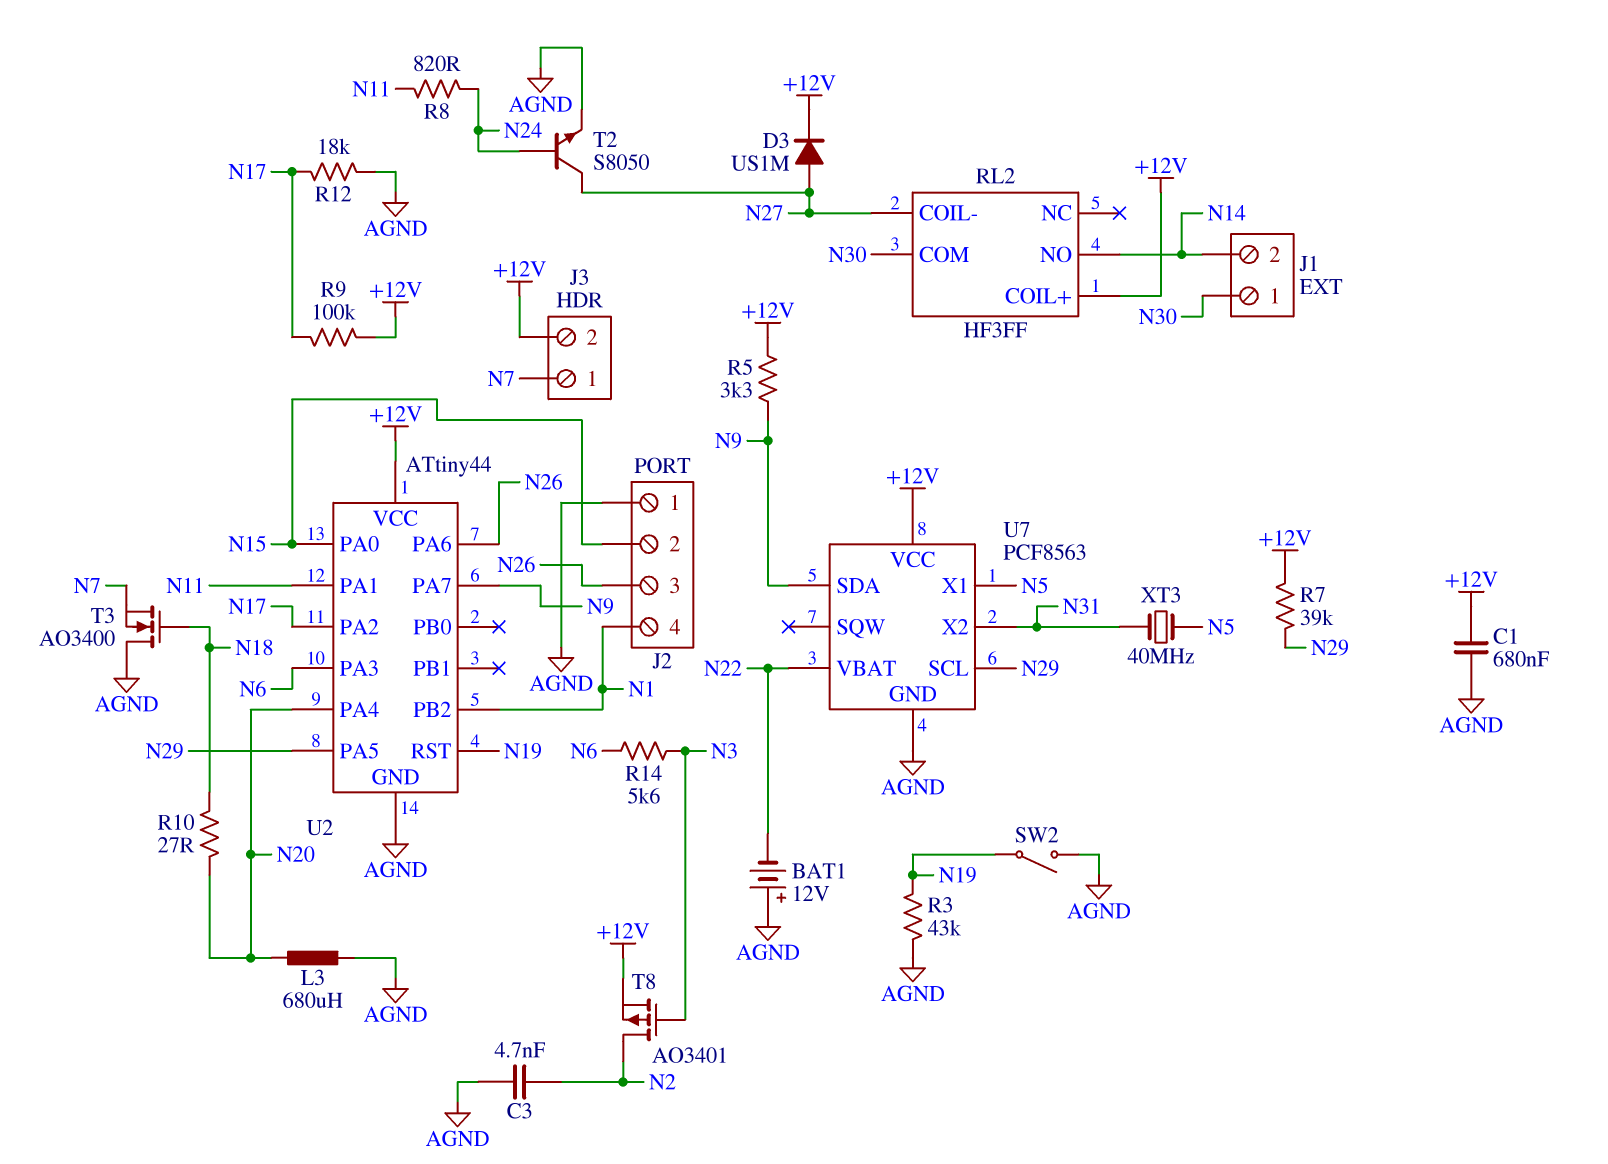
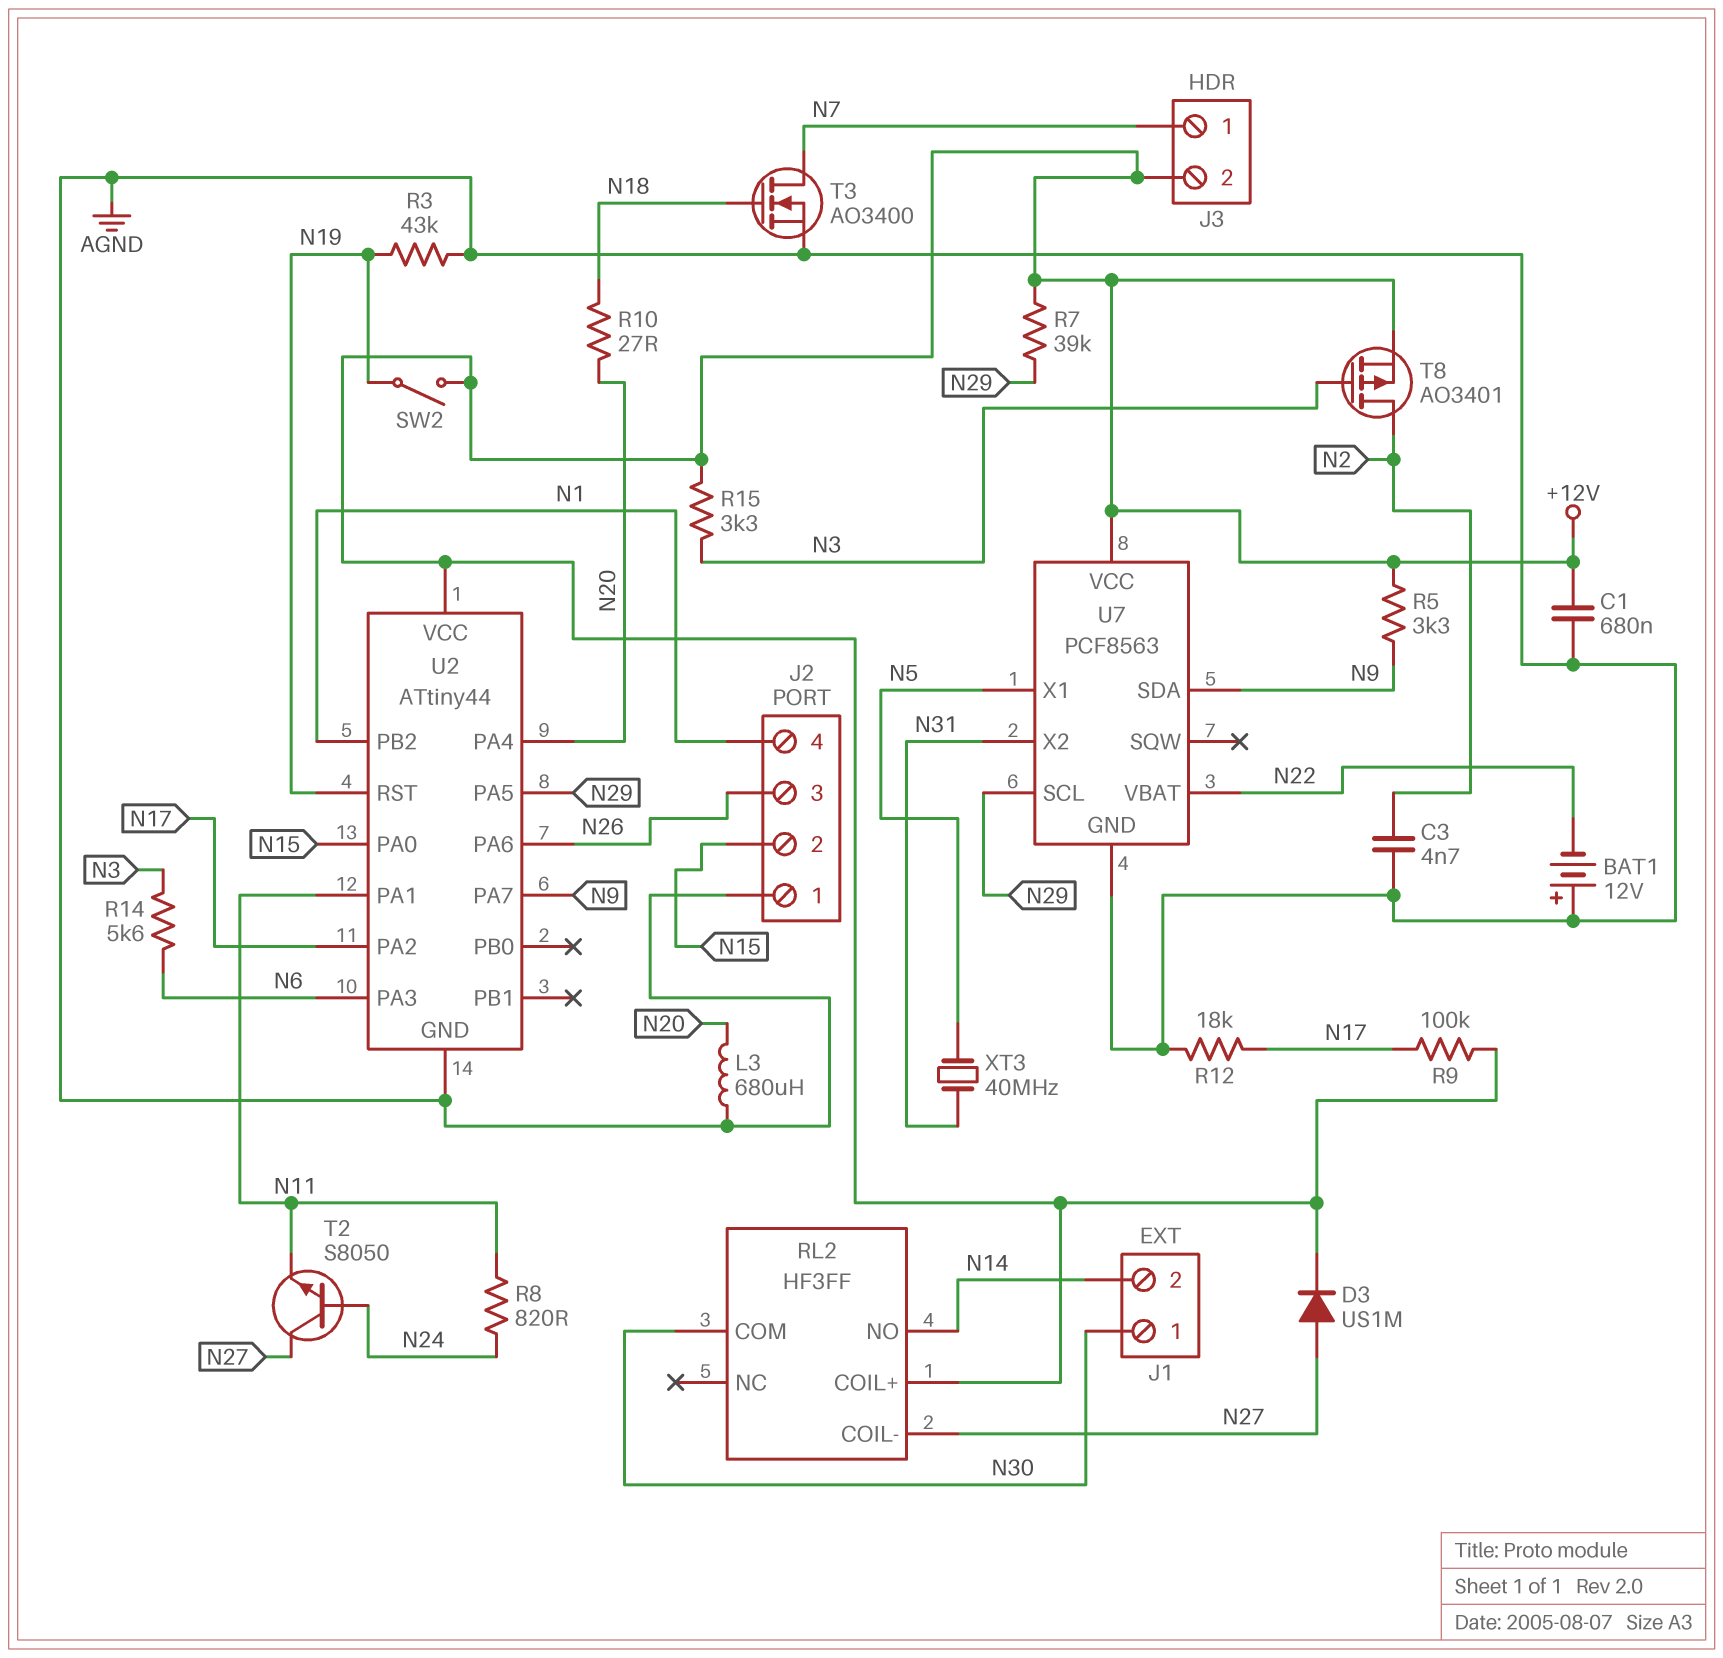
R15: none -> 3.3k (+12V, N3)
SW2: switch (AGND, N19) -> switch (+12V, N19)
T2: NPN S8050 (B N24, C N27, E AGND) -> NPN S8050 (B N24, C N27, E N11)
T3: NMOS AO3400 (G N18, D AGND, S N7) -> NMOS AO3400 (G N18, D N7, S AGND)

